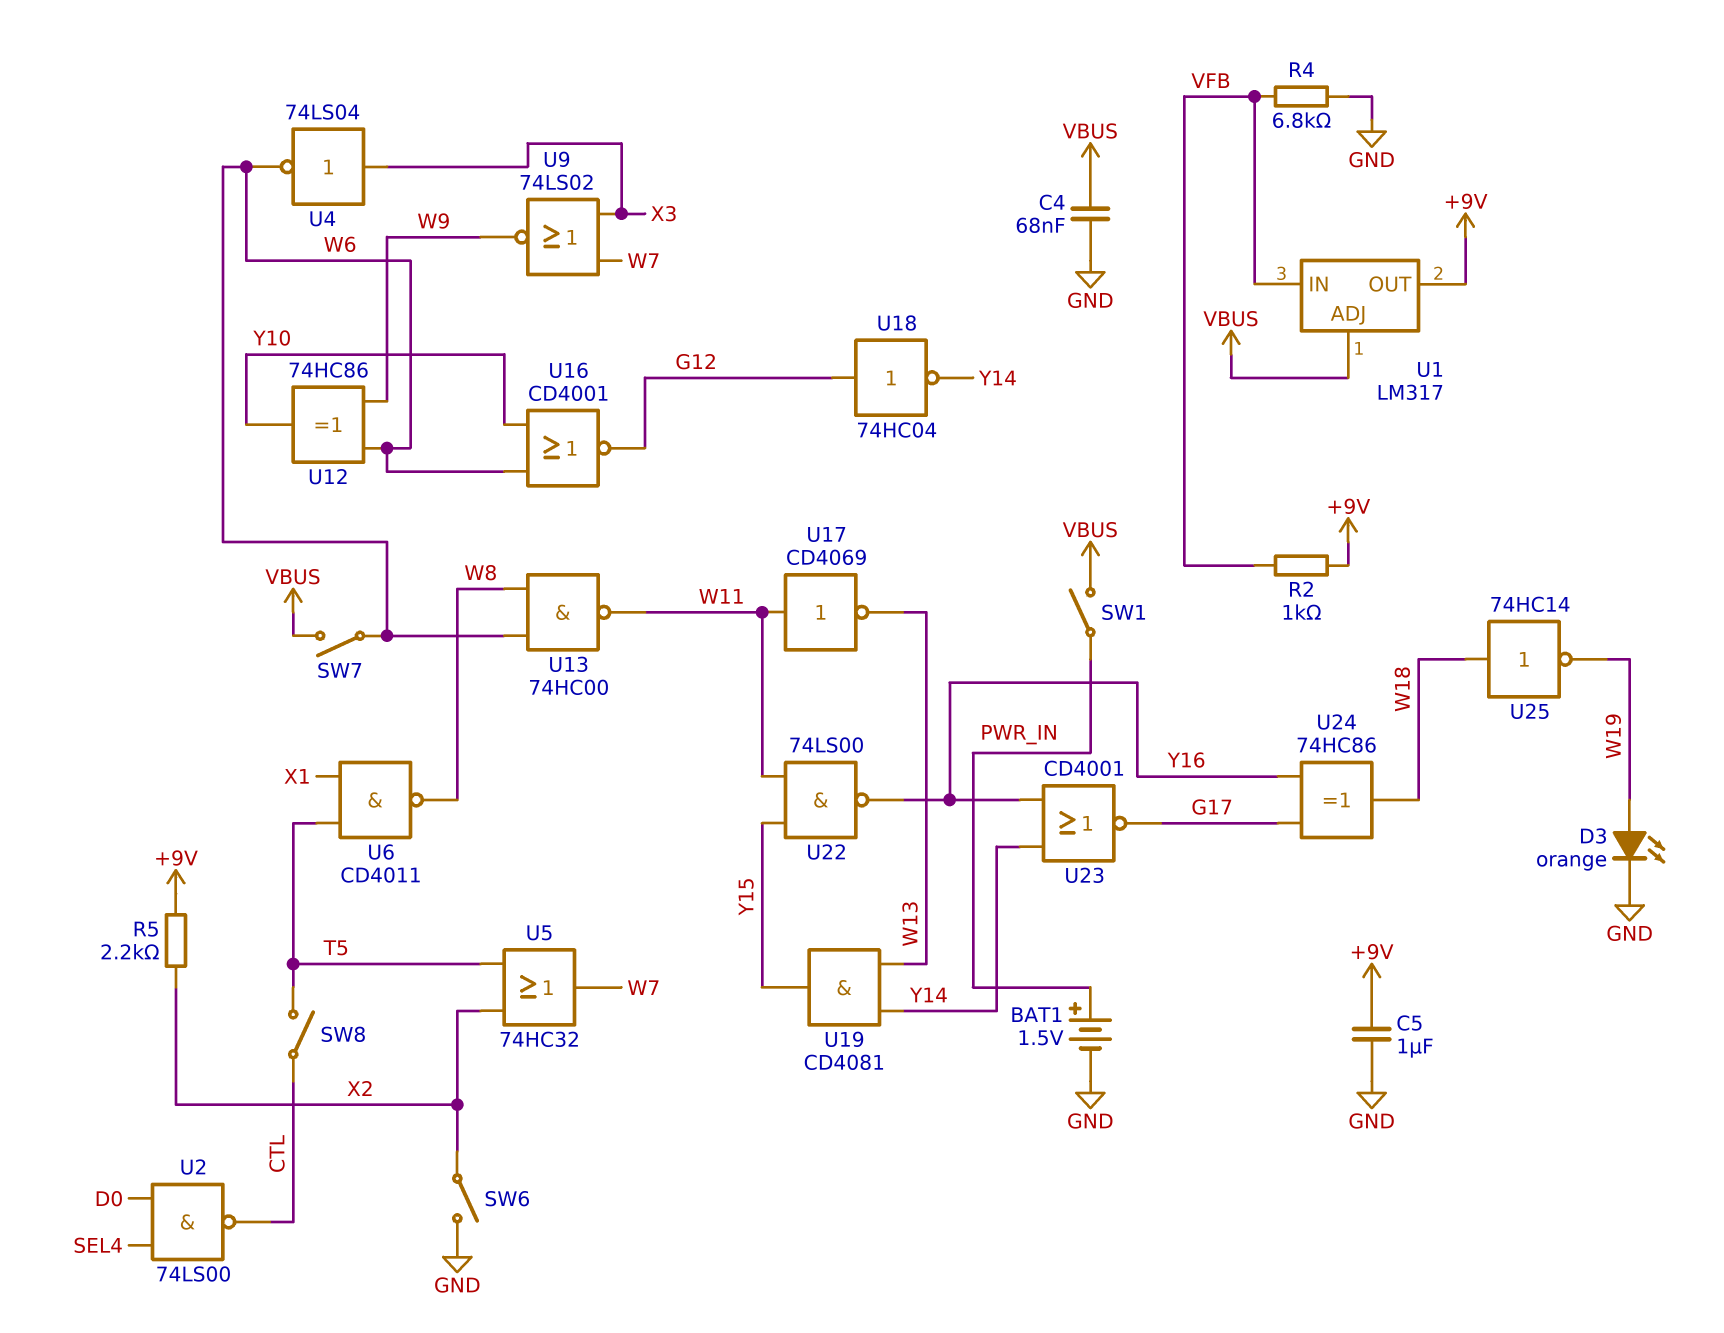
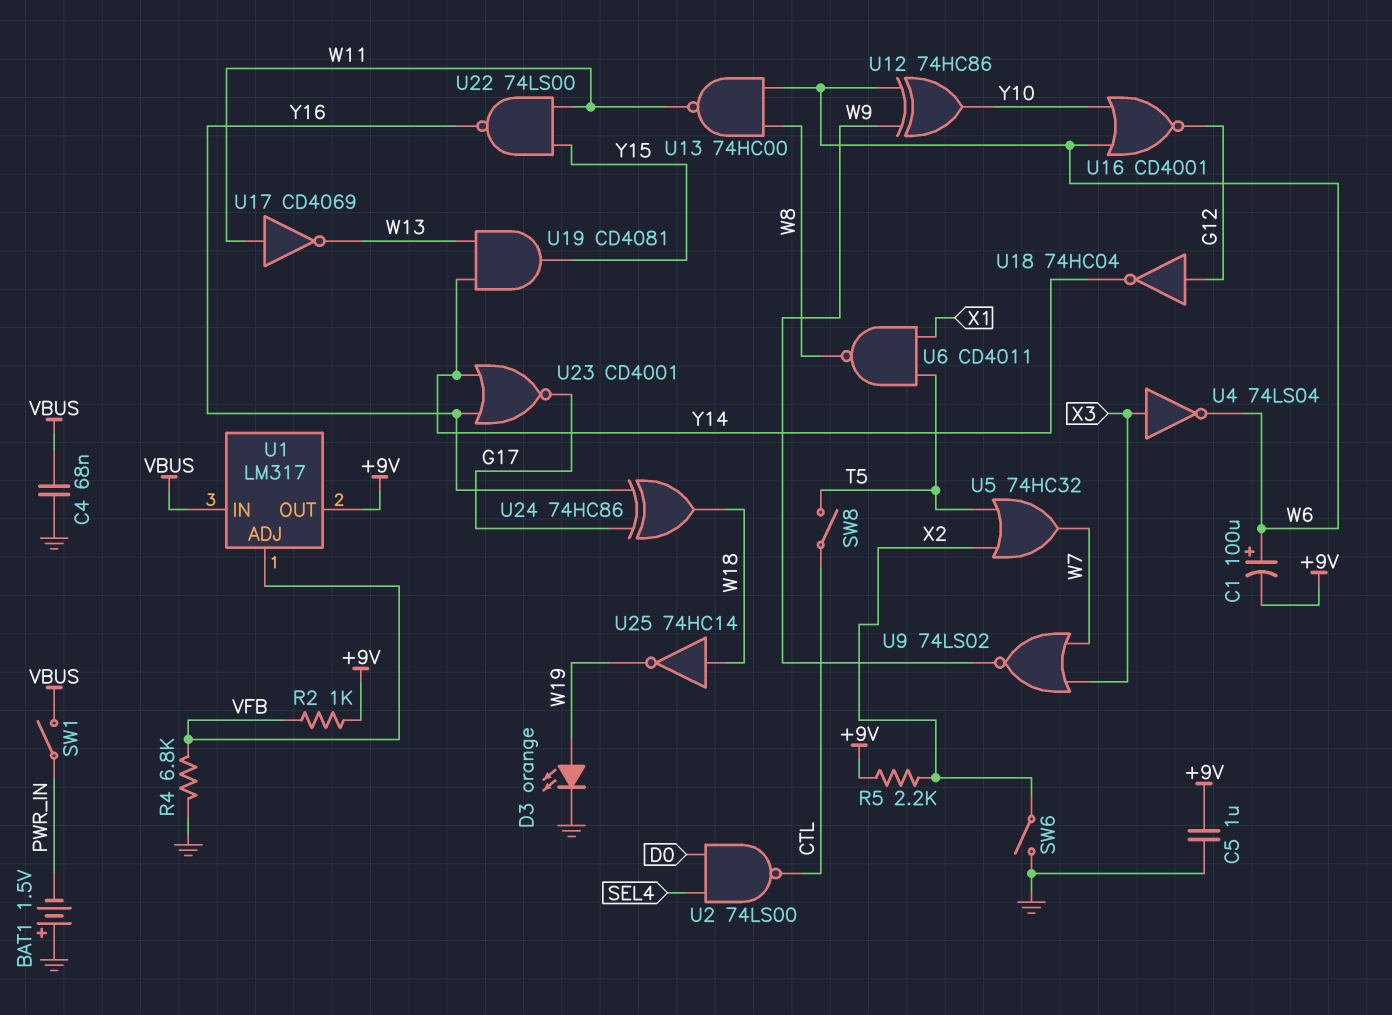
BAT1: 1.5V (plus PWR_IN, minus GND) -> 1.5V (plus GND, minus PWR_IN)
C1: none -> 100uF (plus W6, minus +9V)
SW7: switch (VBUS, W6) -> none
U1 pin ADJ: VBUS -> VFB
U1 pin IN: VFB -> VBUS

